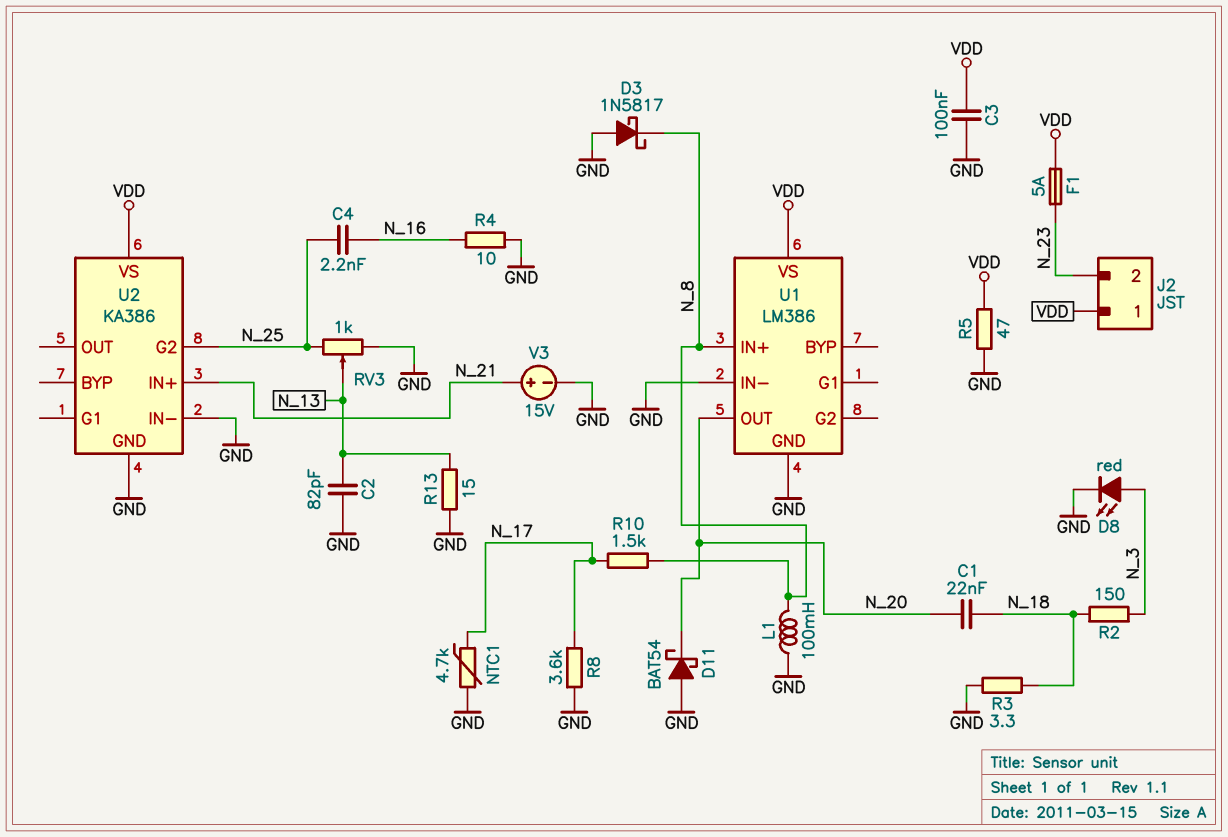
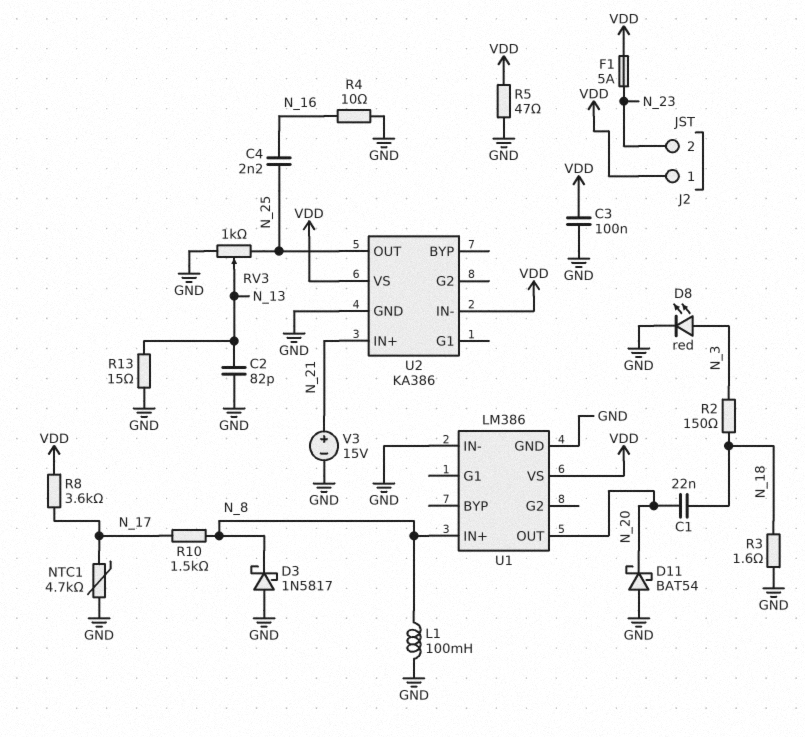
R3: 3.3 (GND, N_18) -> 1.6 (GND, N_18)
R8: 3.6k (GND, N_17) -> 3.6k (N_17, VDD)
U2 pin G2: N_25 -> none
U2 pin IN-: GND -> VDD
U2 pin OUT: none -> N_25

